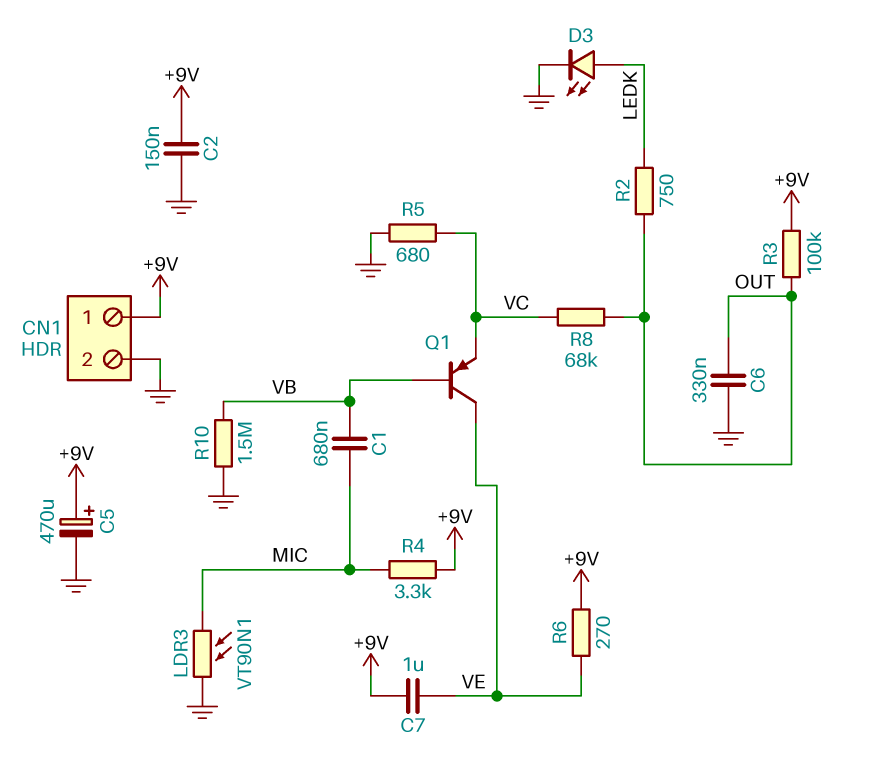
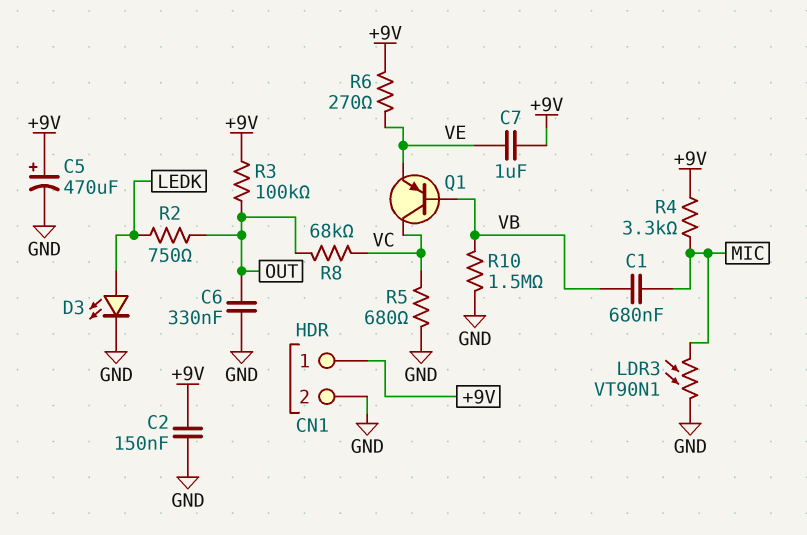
Q1: PNP (B VB, C VE, E VC) -> PNP (B VB, C VC, E VE)

